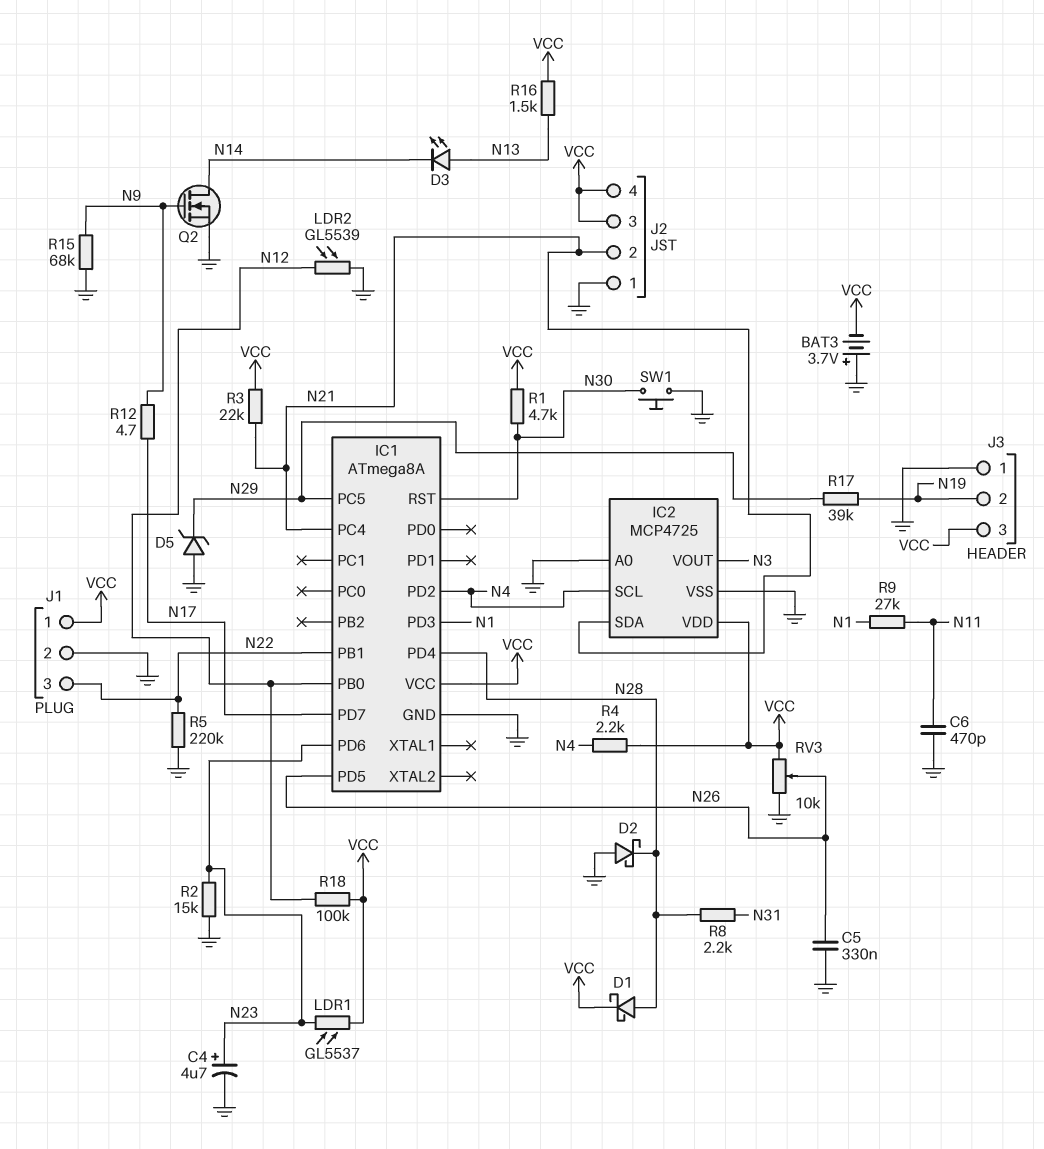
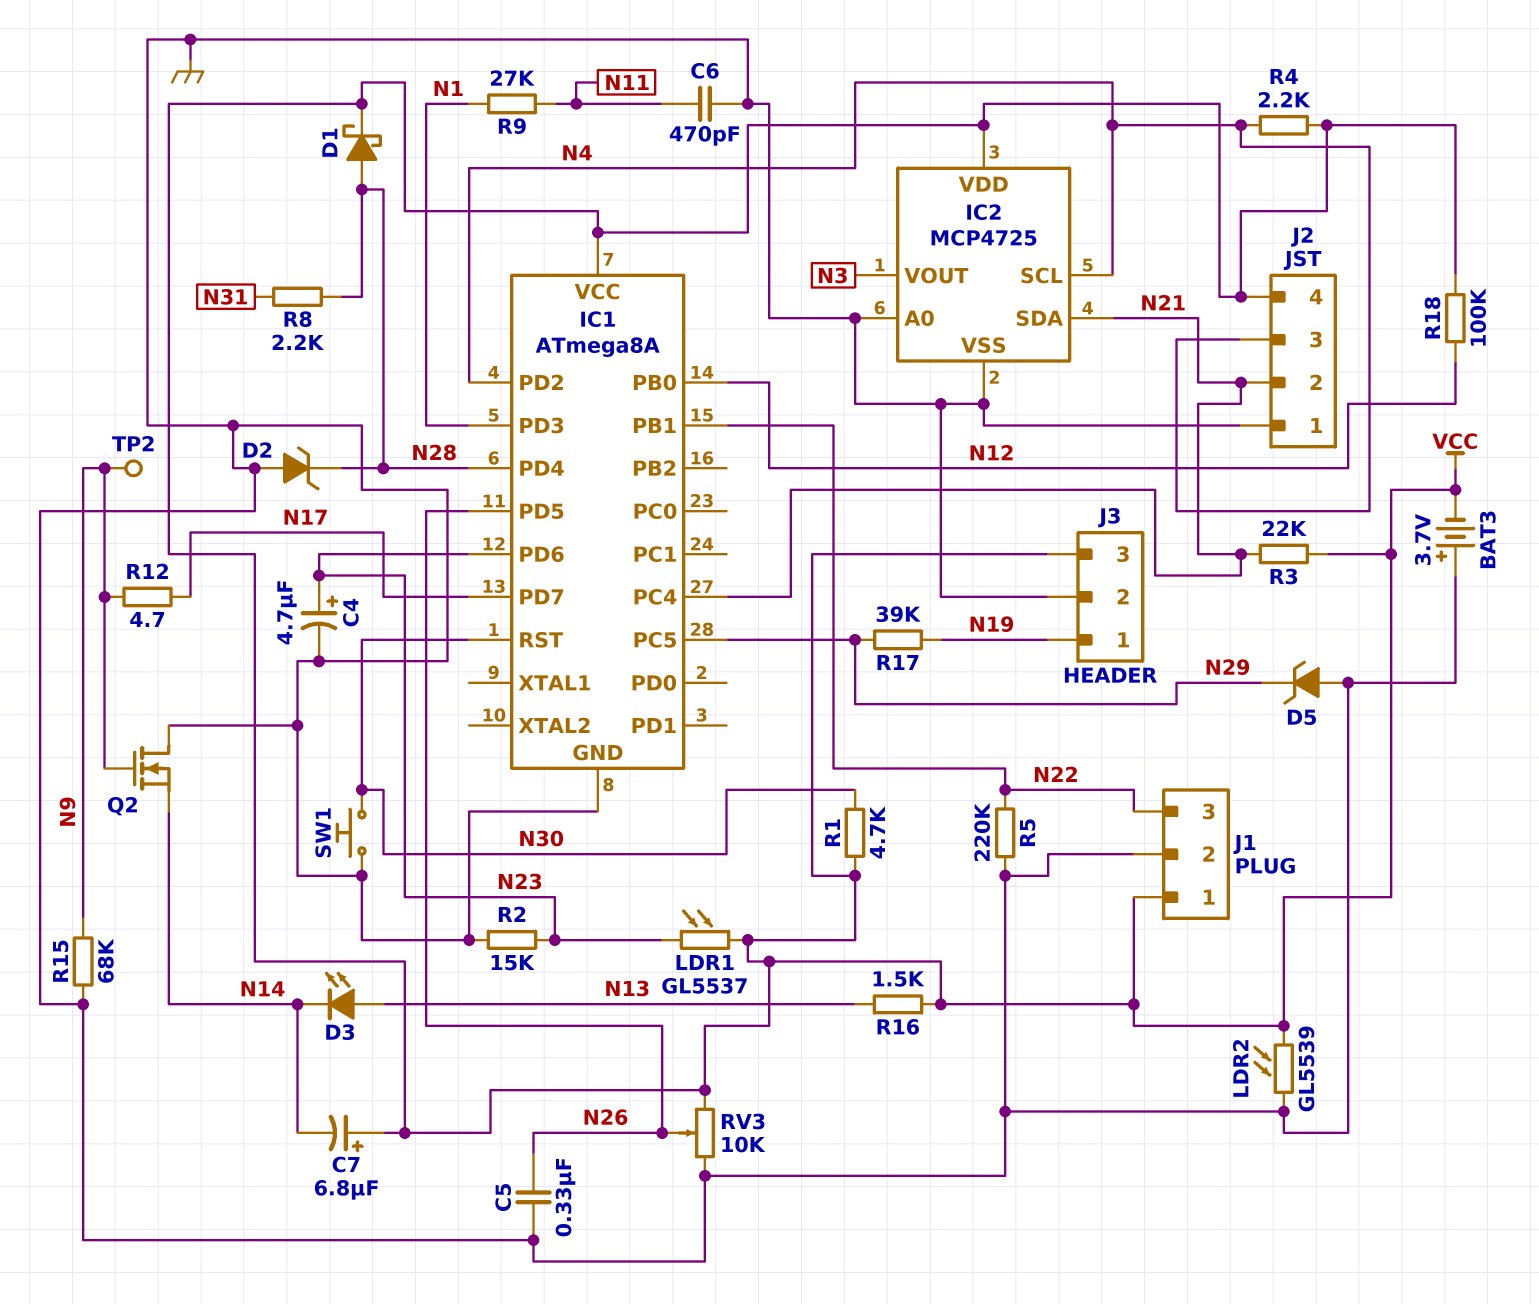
C7: none -> 6.8uF (plus VCC, minus N14)
D2: schottky (A GND, K N28) -> zener (A GND, K N28)
J2 pin 3: VCC -> N4
J3 pin 1: GND -> N19
J3 pin 2: N19 -> GND
LDR2: GL5539 (GND, N12) -> GL5539 (GND, VCC)
Q2: NMOS (G N9, D N14, S GND) -> NMOS (G N9, D GND, S N14)
TP2: none -> test point (N9)

